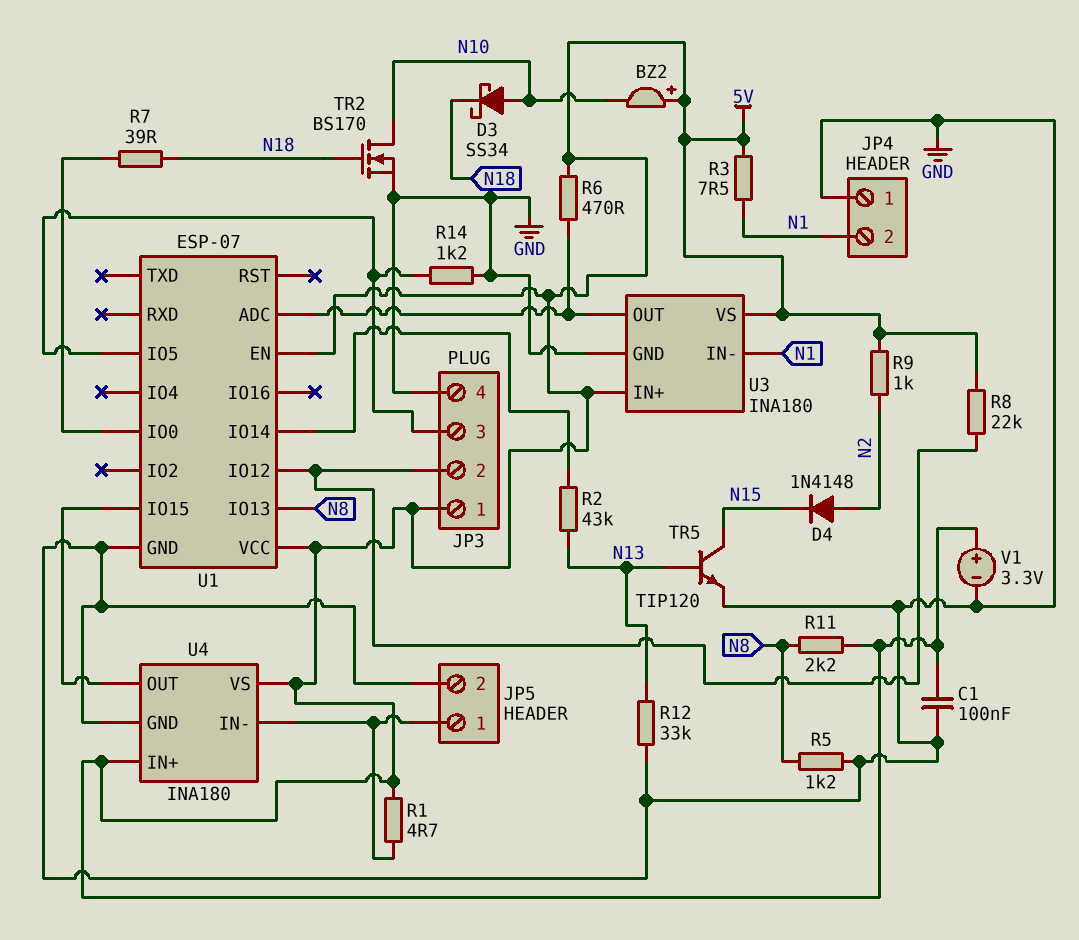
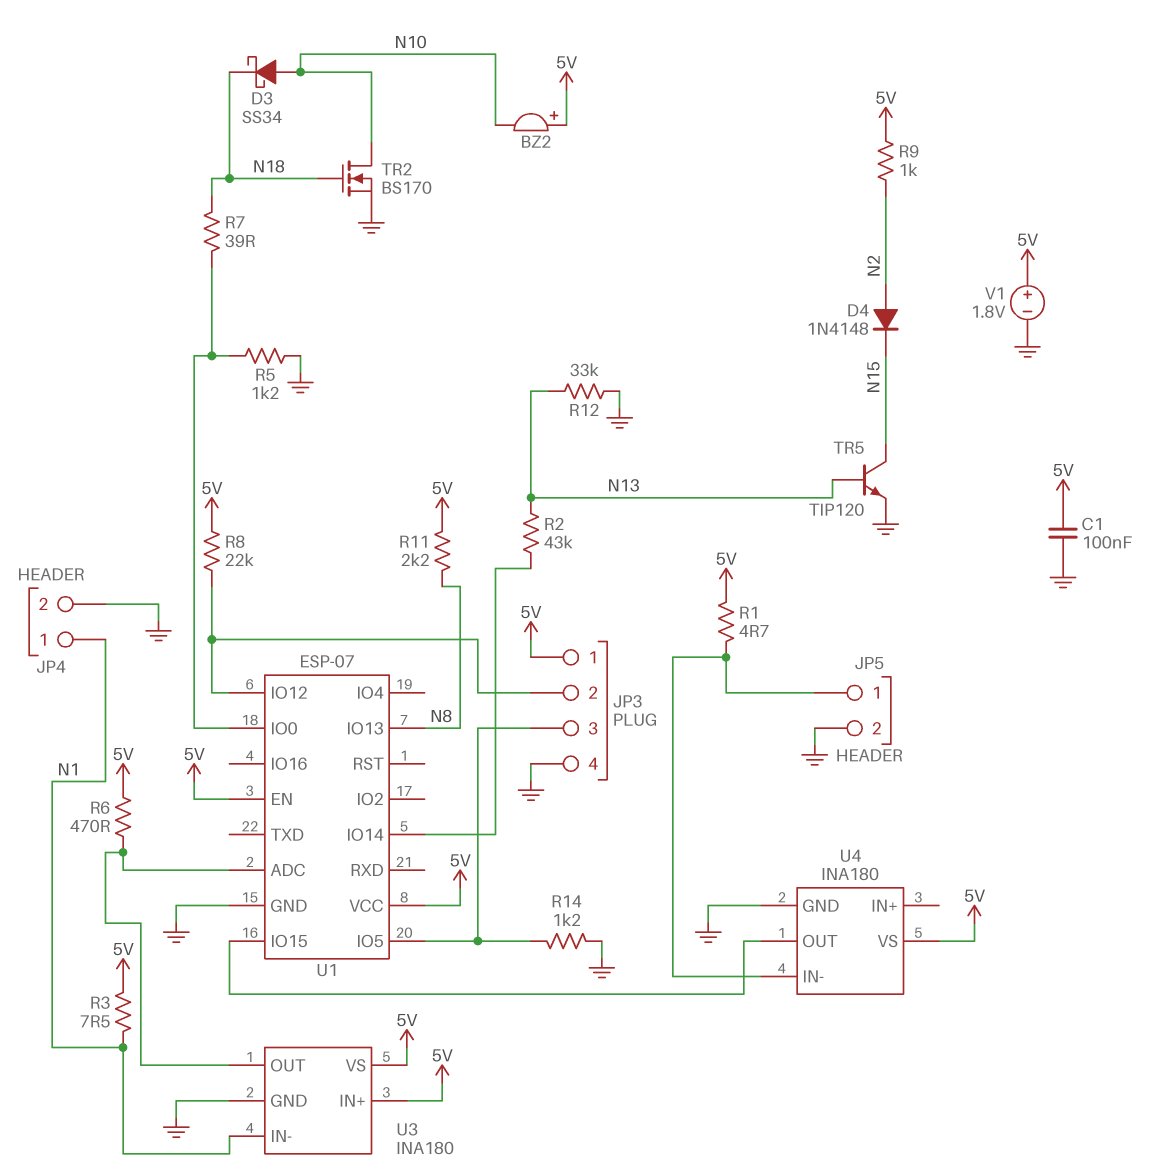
JP4 pin 1: GND -> N1
JP4 pin 2: N1 -> GND
R5: 1.2k (GND, N8) -> 1.2k (GND, U1/IO0)
U4 pin IN+: 5V -> none
V1: 3.3V (plus 5V, minus GND) -> 1.8V (plus 5V, minus GND)

